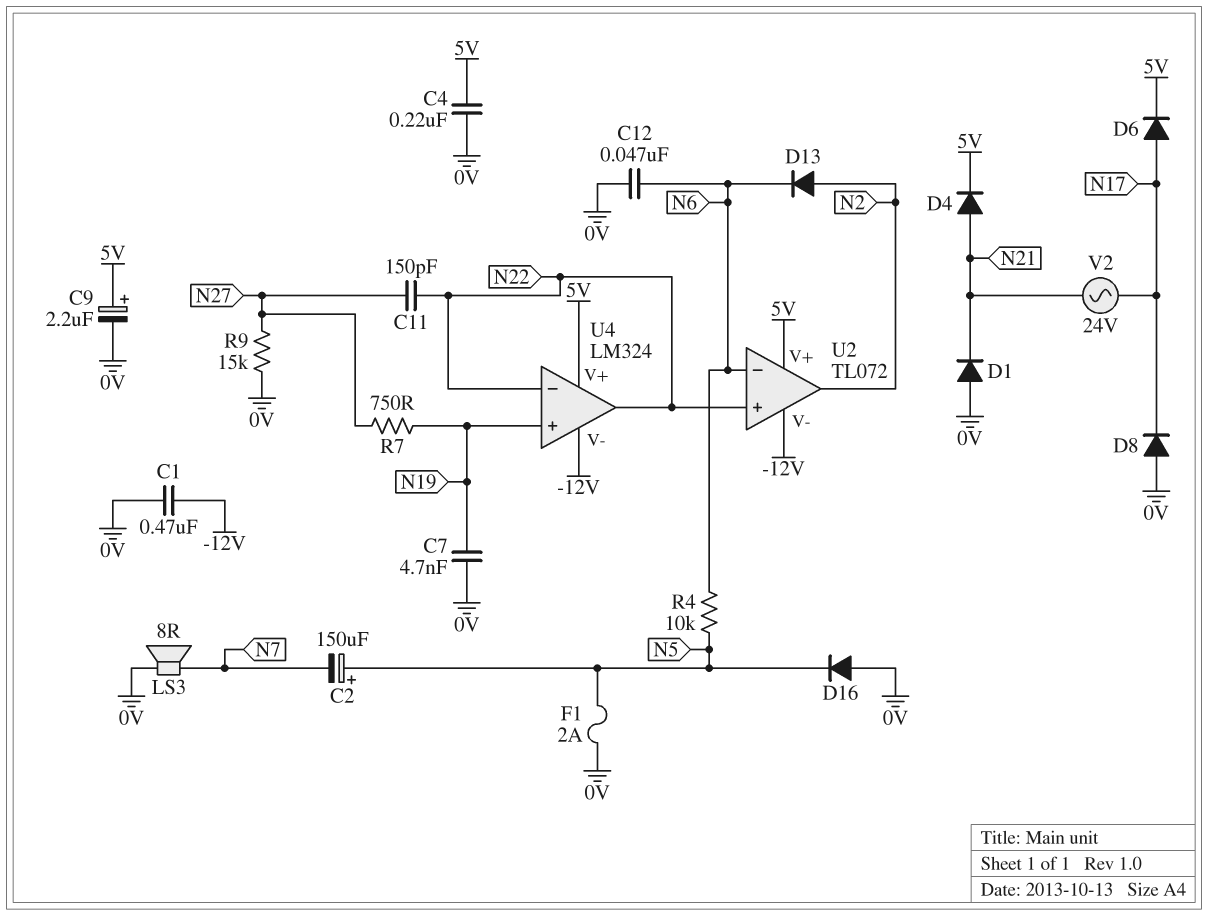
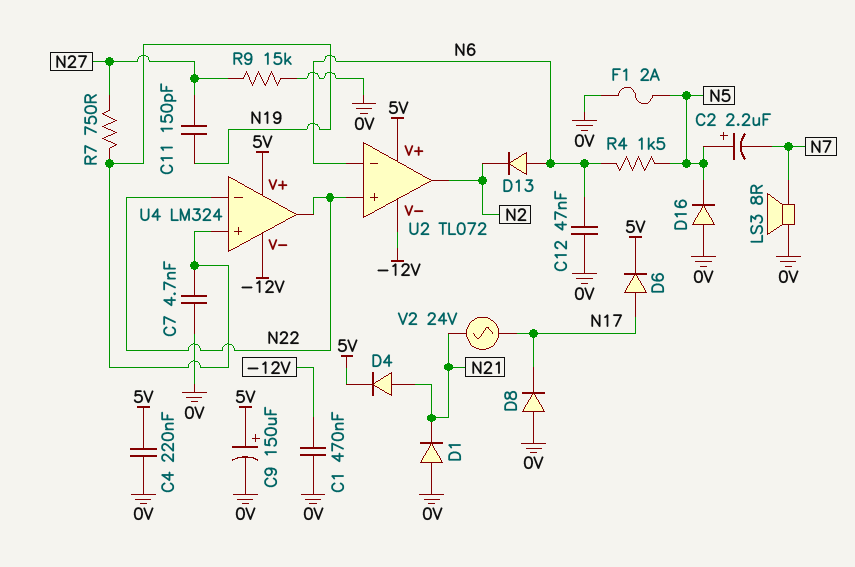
C2: 150uF (plus N5, minus N7) -> 2.2uF (plus N5, minus N7)
C9: 2.2uF (plus 5V, minus 0V) -> 150uF (plus 5V, minus 0V)
C11: 150pF (N22, N27) -> 150pF (N19, N27)
D13: diode (A N2, K N6) -> diode (A N6, K N2)
R4: 10k (N5, N6) -> 1.5k (N5, N6)

